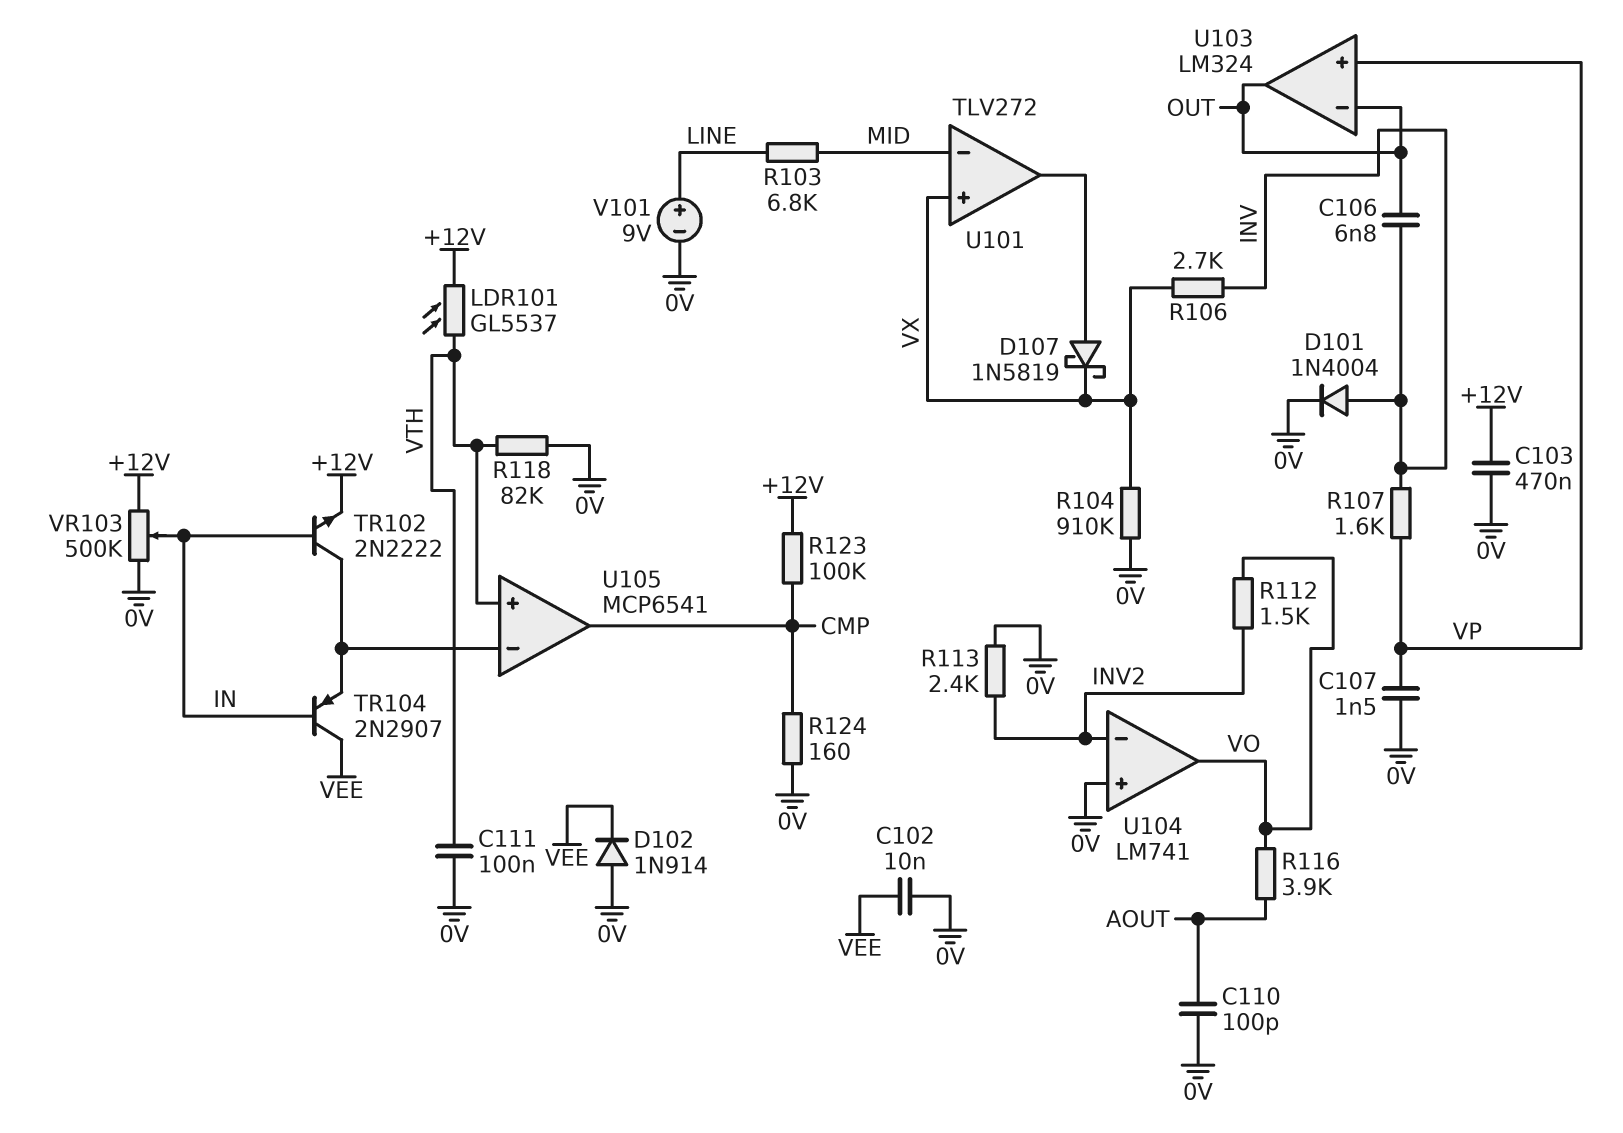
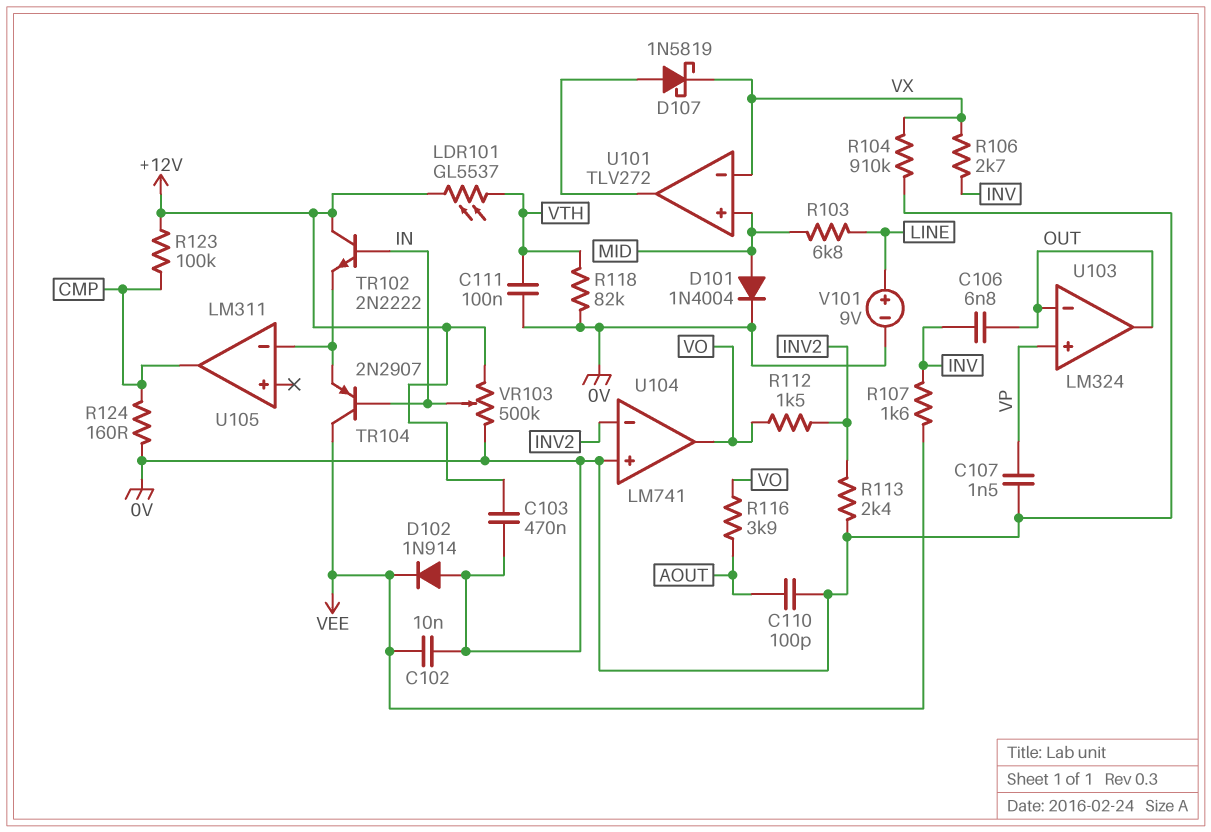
D101: diode 1N4004 (A INV, K 0V) -> diode 1N4004 (A MID, K 0V)
R107: 1.6k (INV, VP) -> 1.6k (INV, VEE)
TR102: NPN 2N2222 (B IN, C U105/in-, E +12V) -> NPN 2N2222 (B IN, C +12V, E U105/in-)
U101 pin in+: VX -> MID
U101 pin in-: MID -> VX
U105: MCP6541 -> LM311
U105 pin in+: VTH -> none

